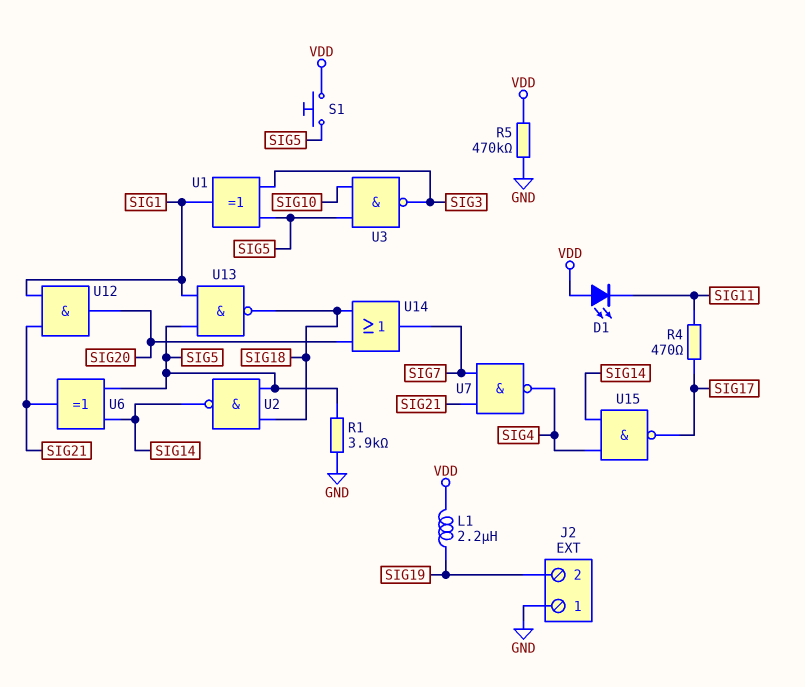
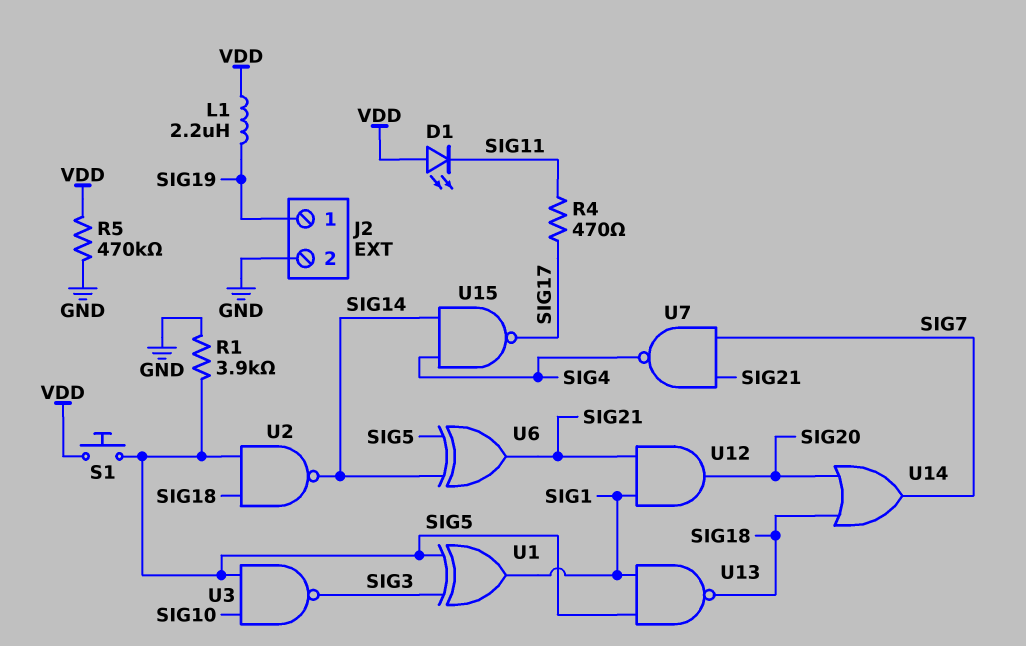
J2 pin 1: GND -> SIG19
J2 pin 2: SIG19 -> GND

